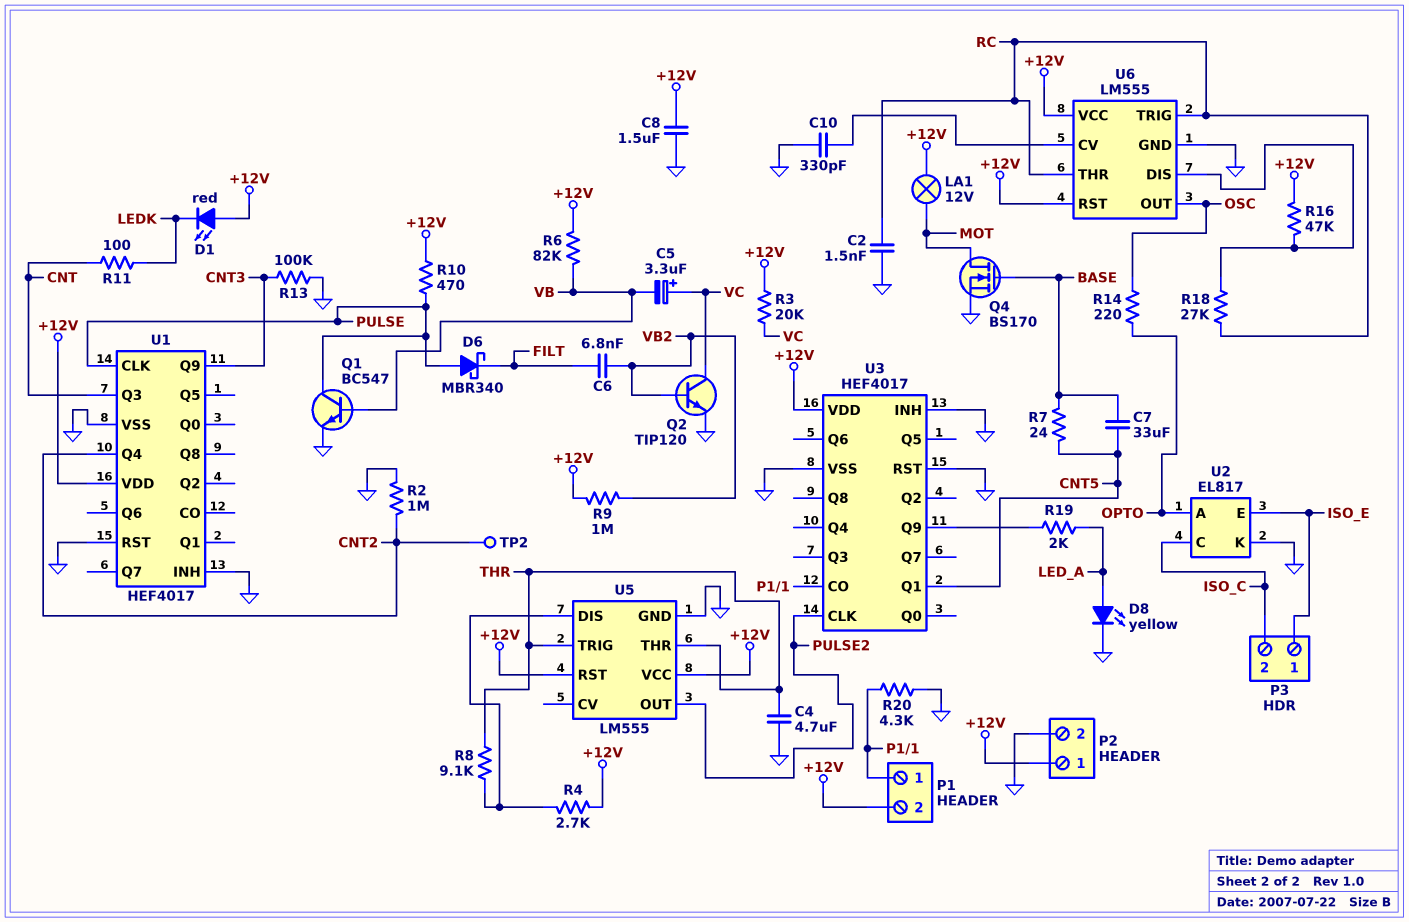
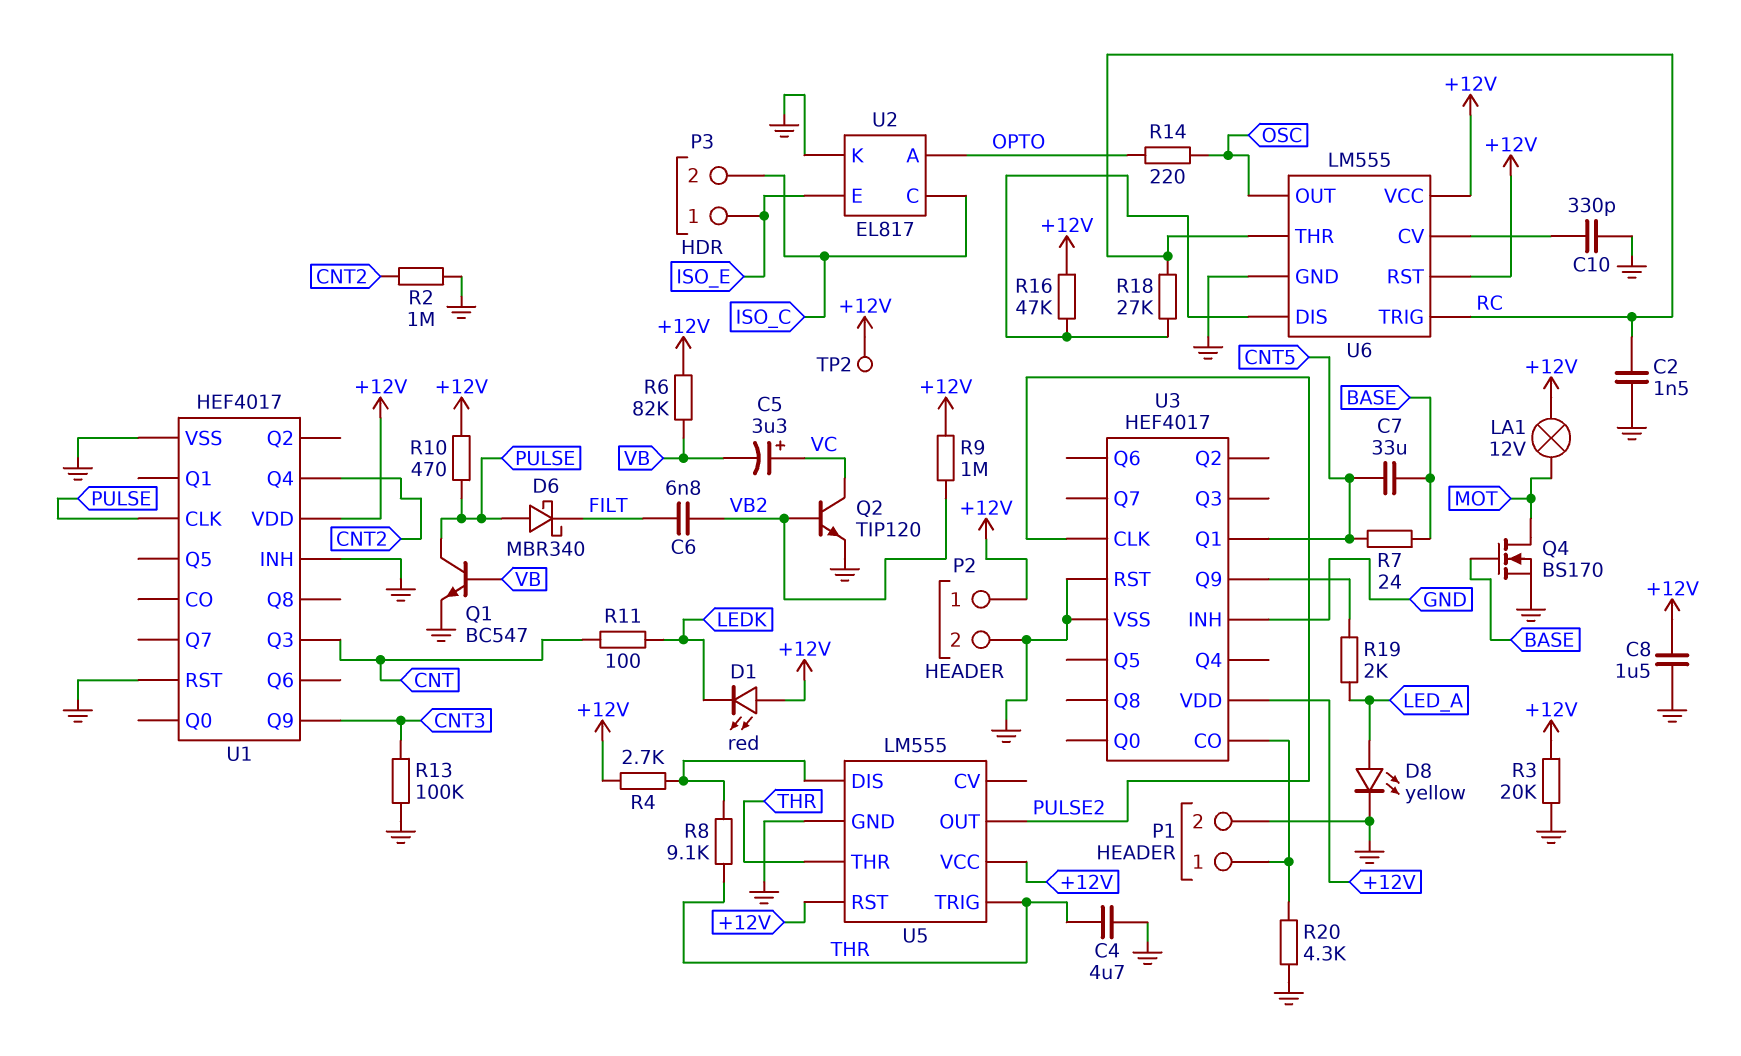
P1 pin 2: +12V -> GND
R3: 20k (+12V, VC) -> 20k (+12V, GND)
TP2: test point (CNT2) -> test point (+12V)

